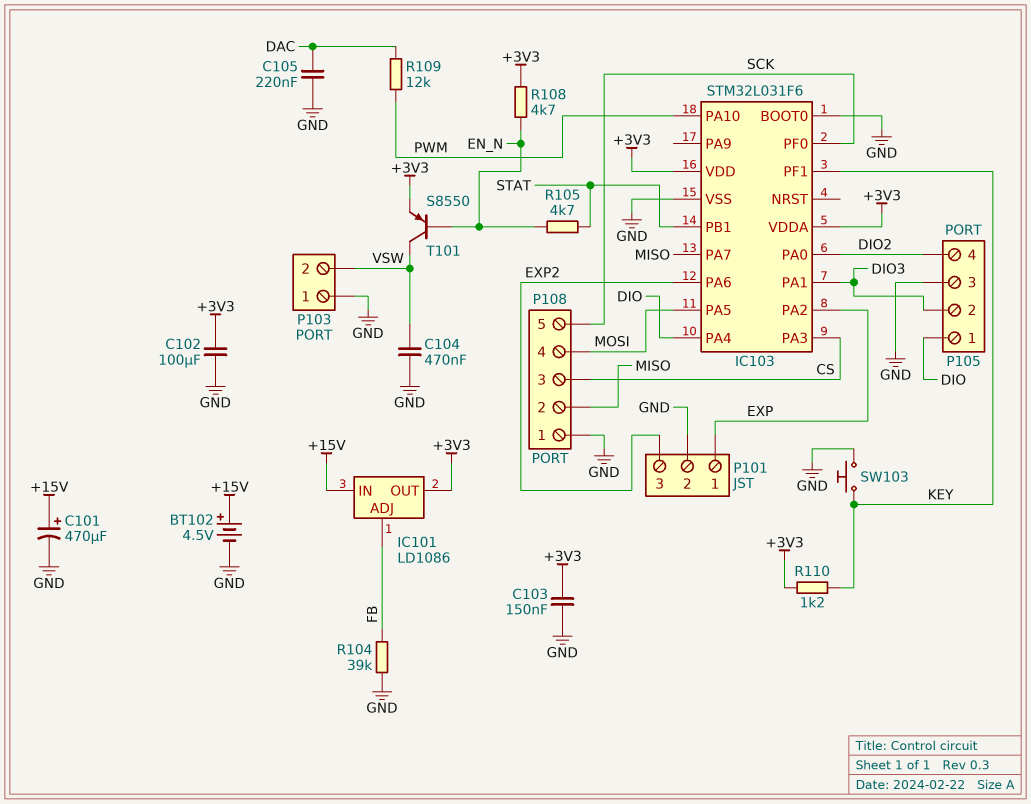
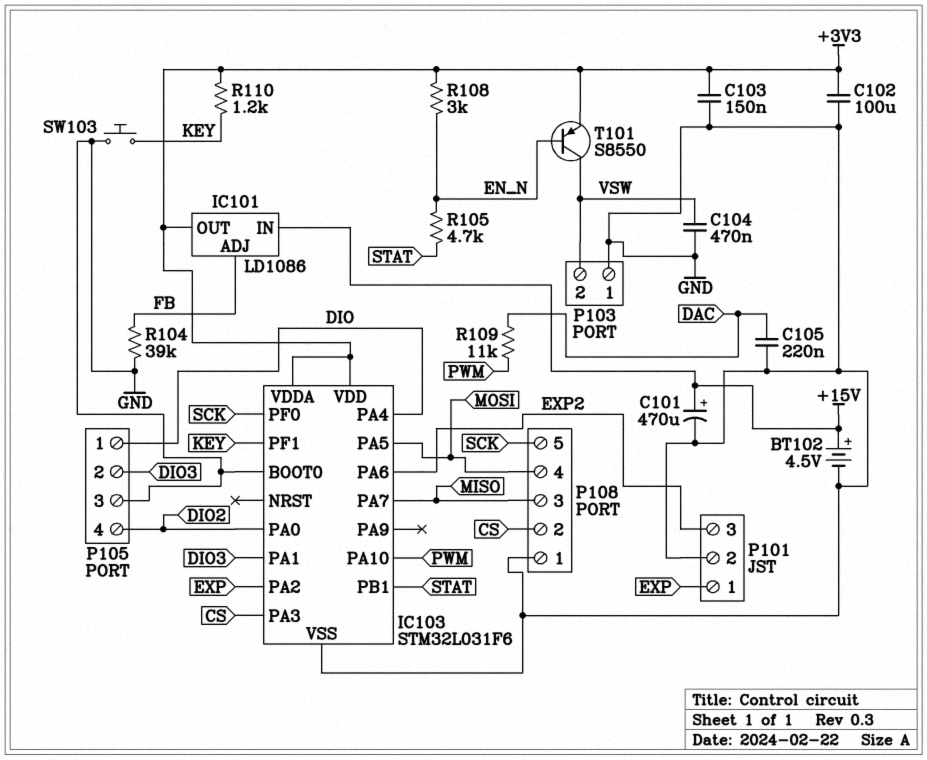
P108 pin 2: MISO -> CS
P108 pin 3: CS -> MISO
R108: 4.7k (+3V3, EN_N) -> 3k (+3V3, EN_N)
R109: 12k (DAC, PWM) -> 11k (DAC, PWM)

